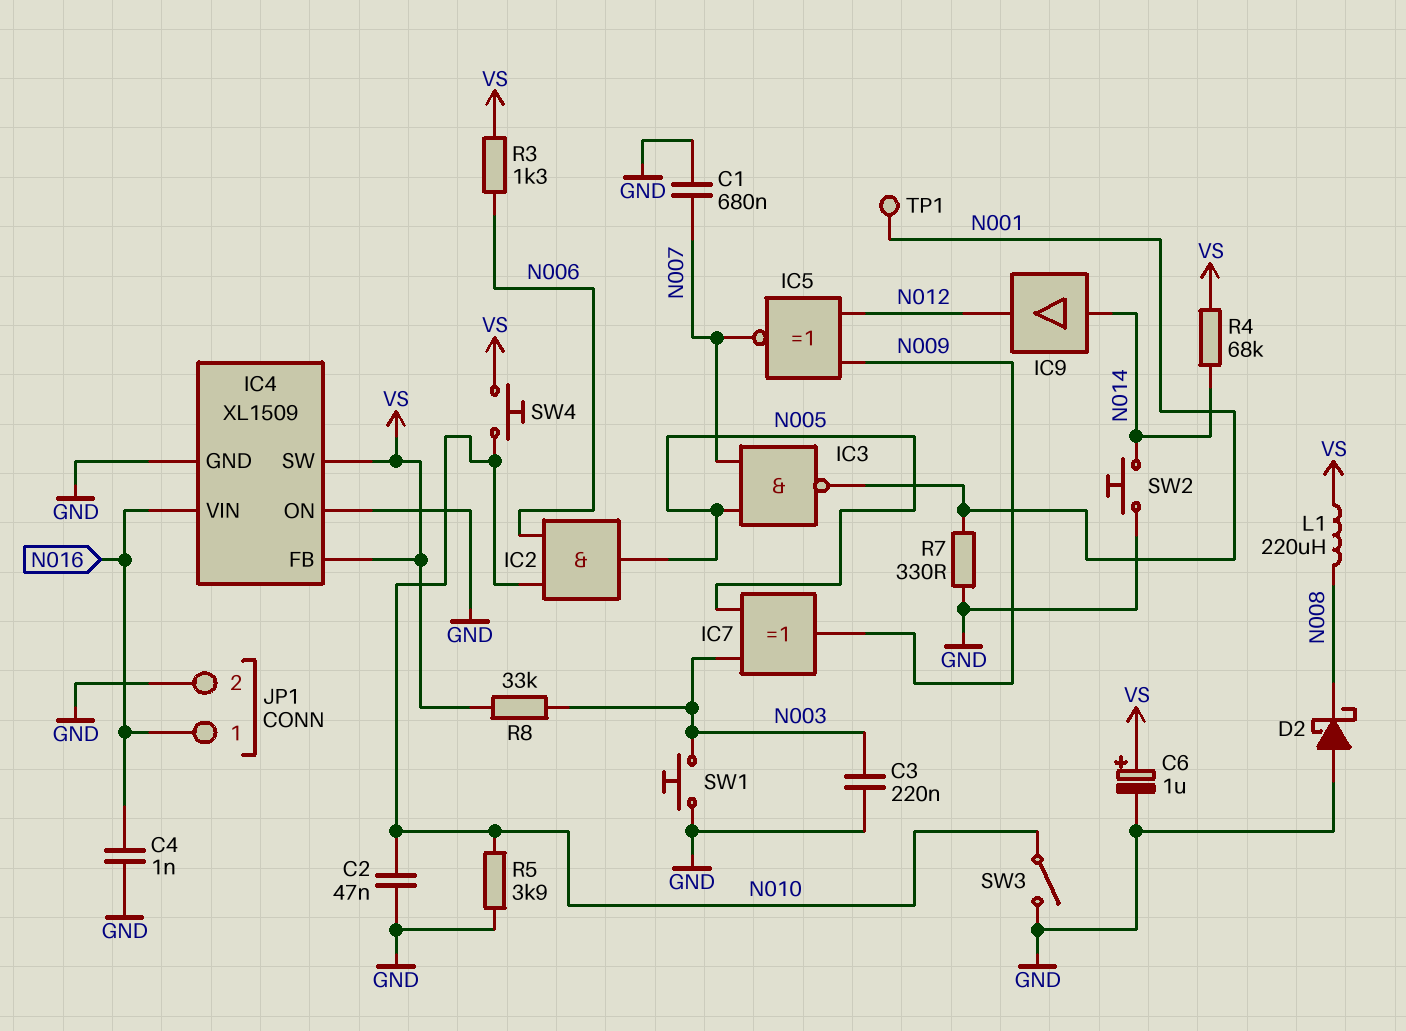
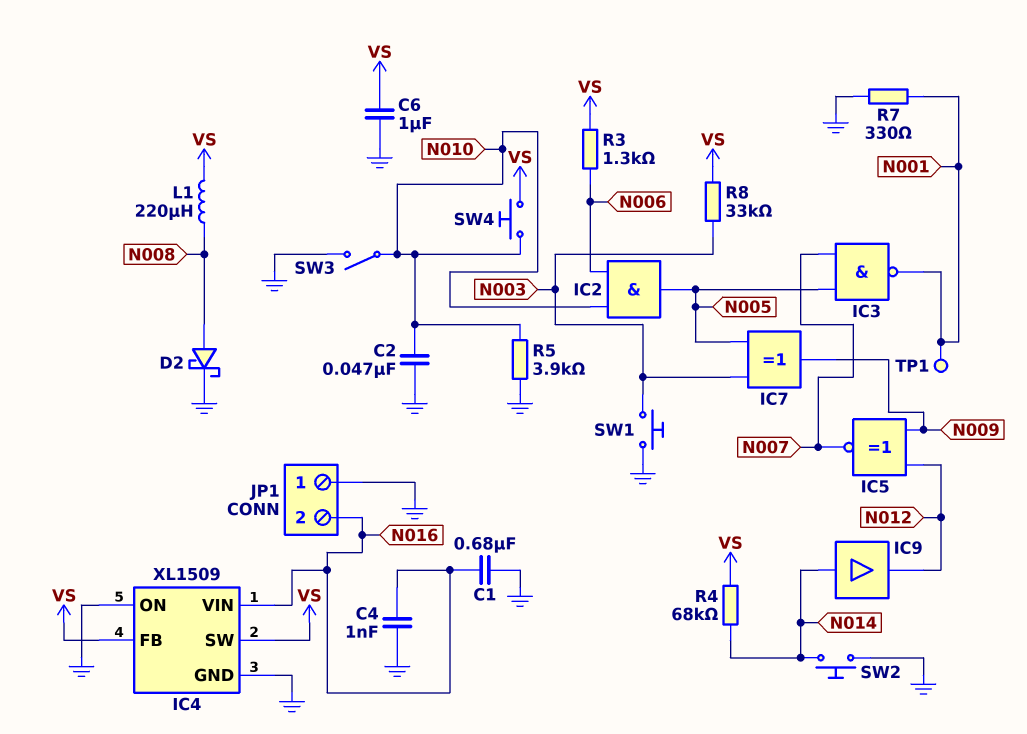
C1: 680nF (GND, N007) -> 680nF (GND, N016)
C3: 220nF (GND, N003) -> none
C6: 1uF (plus VS, minus GND) -> 1uF (GND, VS)
D2: schottky (A GND, K N008) -> schottky (A N008, K GND)
JP1 pin 1: N016 -> GND
JP1 pin 2: GND -> N016

